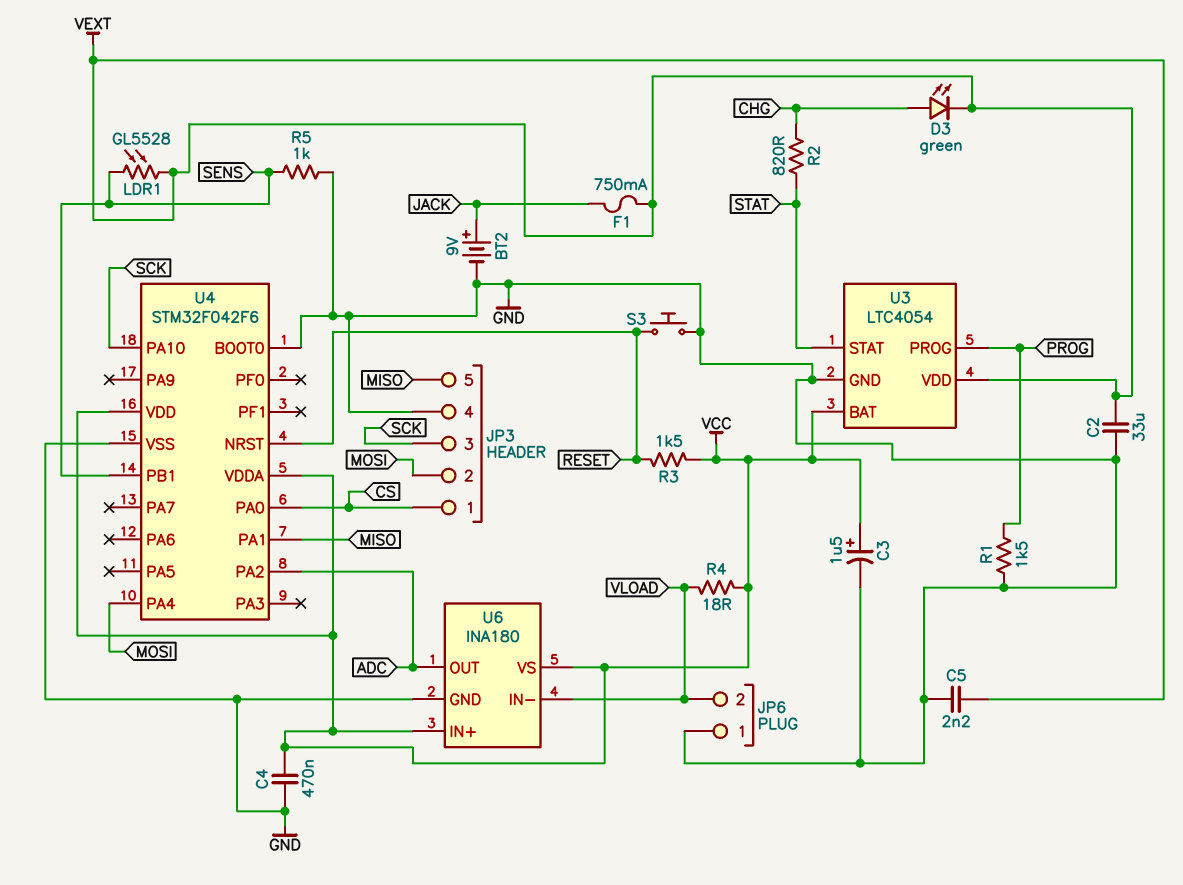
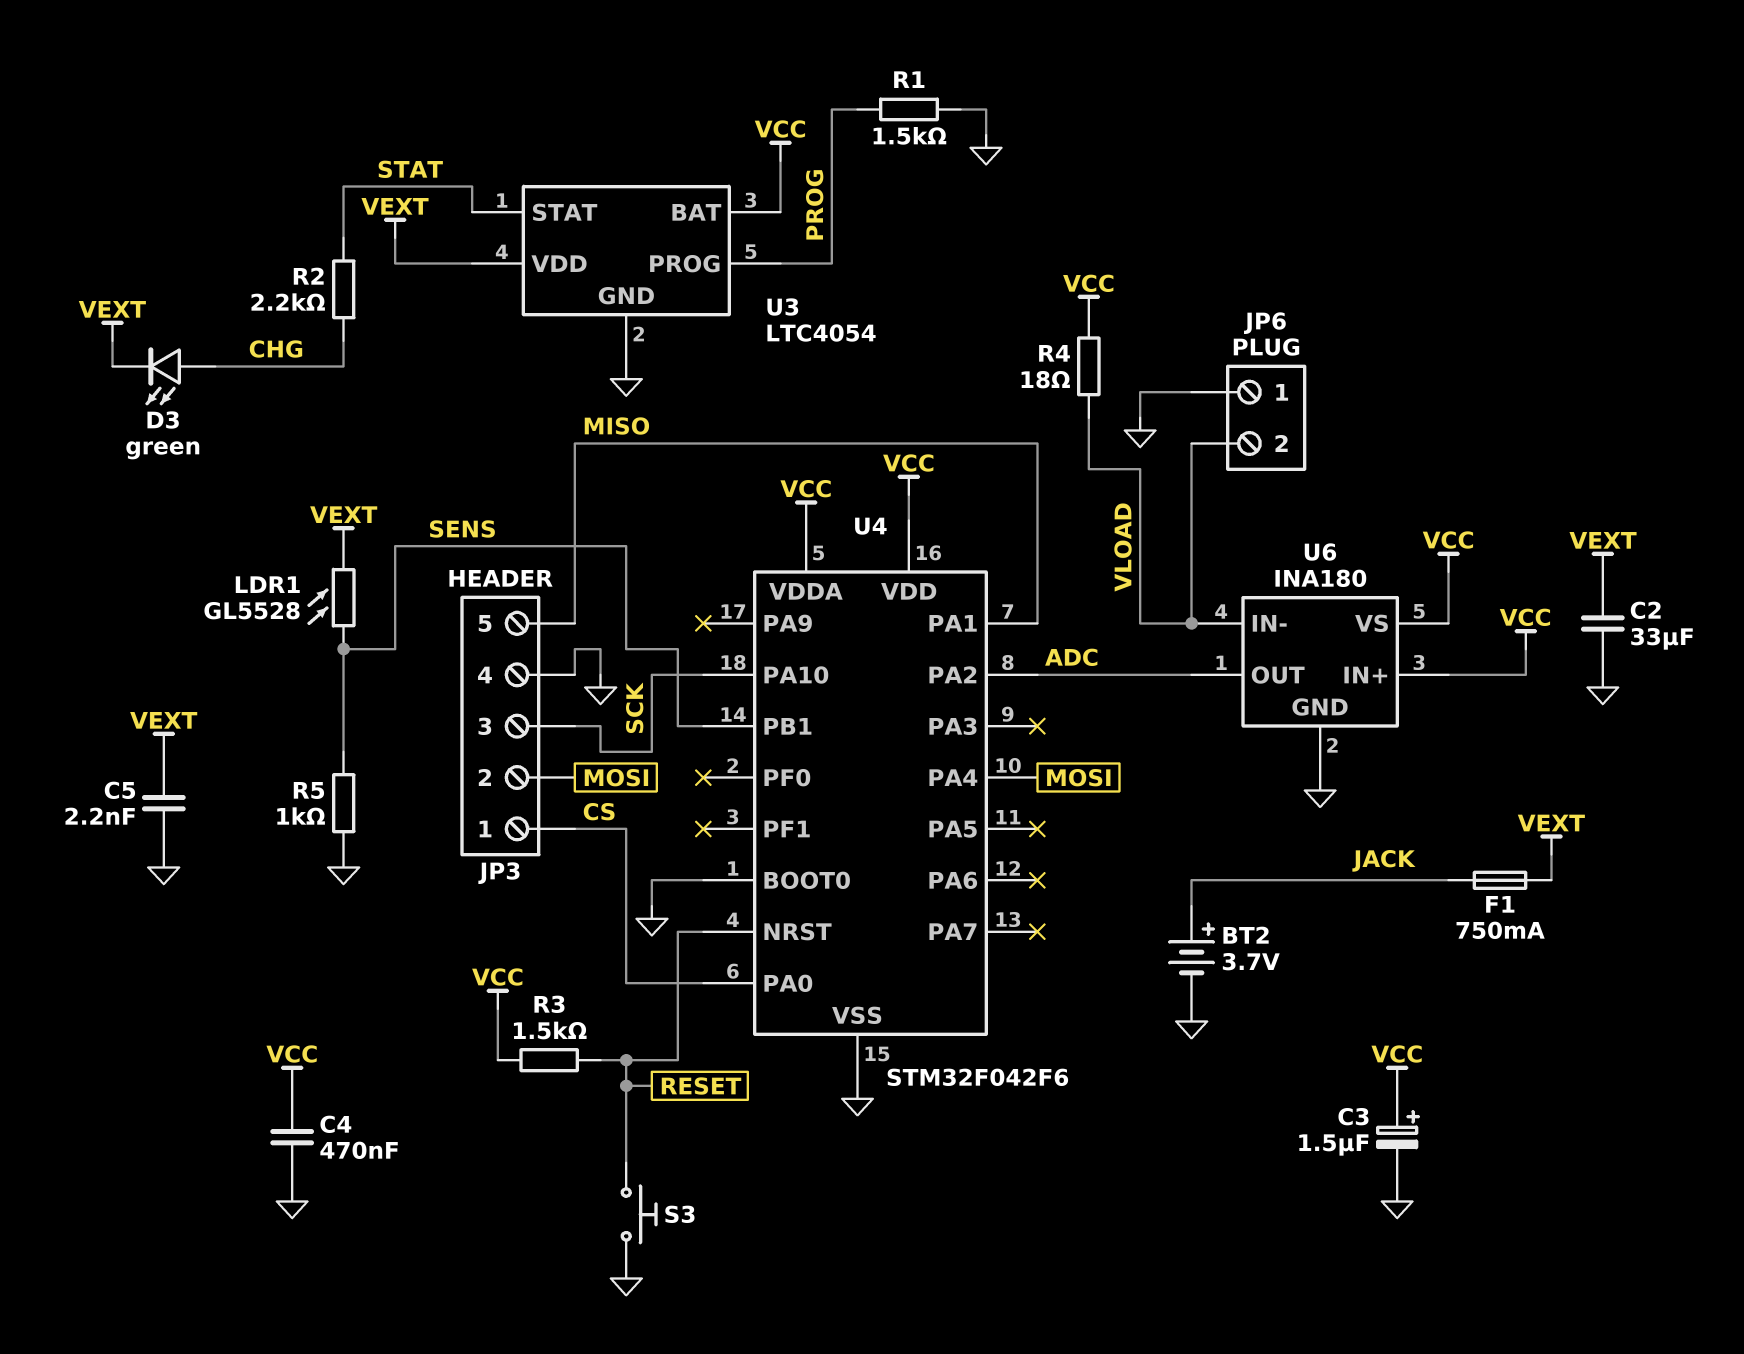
BT2: 9V (plus JACK, minus GND) -> 3.7V (plus JACK, minus GND)
R2: 820 (CHG, STAT) -> 2.2k (CHG, STAT)

